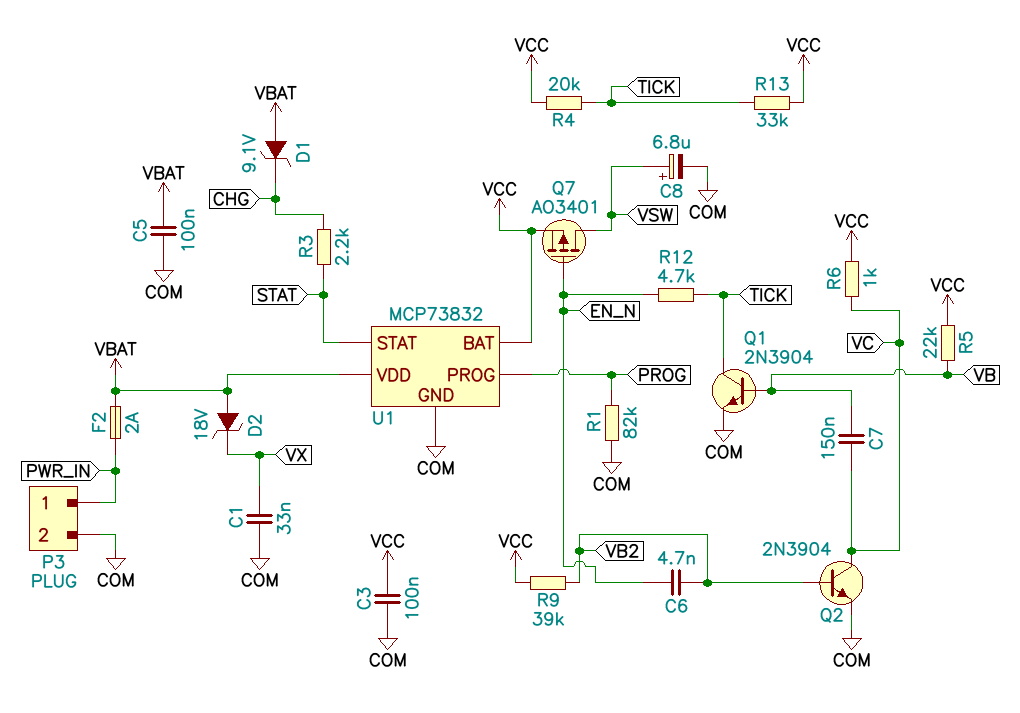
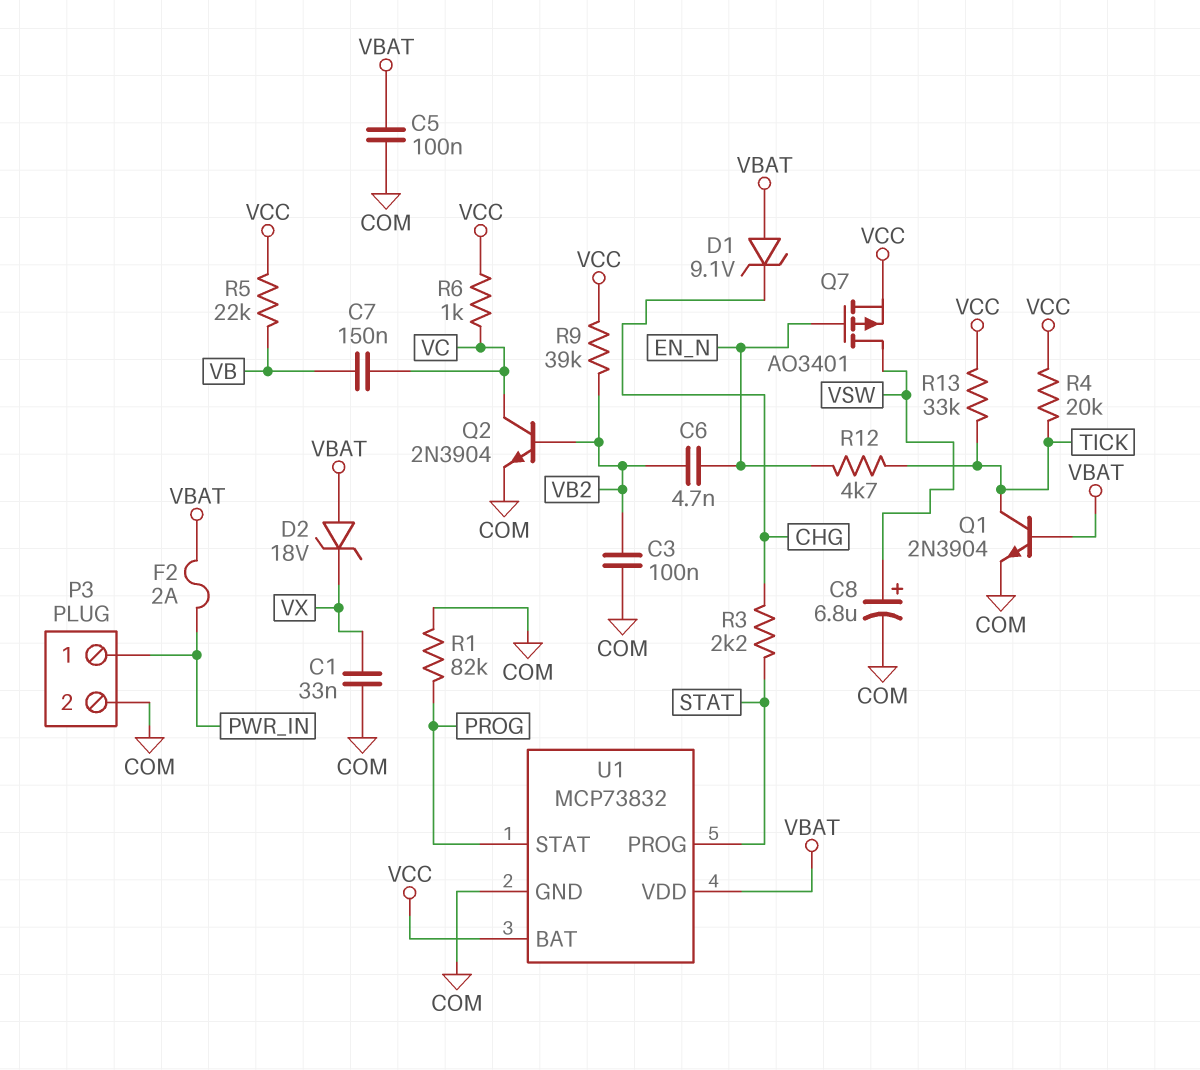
C3: 100nF (COM, VCC) -> 100nF (COM, VB2)
Q1: NPN 2N3904 (B VB, C TICK, E COM) -> NPN 2N3904 (B VBAT, C TICK, E COM)
U1 pin PROG: PROG -> STAT
U1 pin STAT: STAT -> PROG

